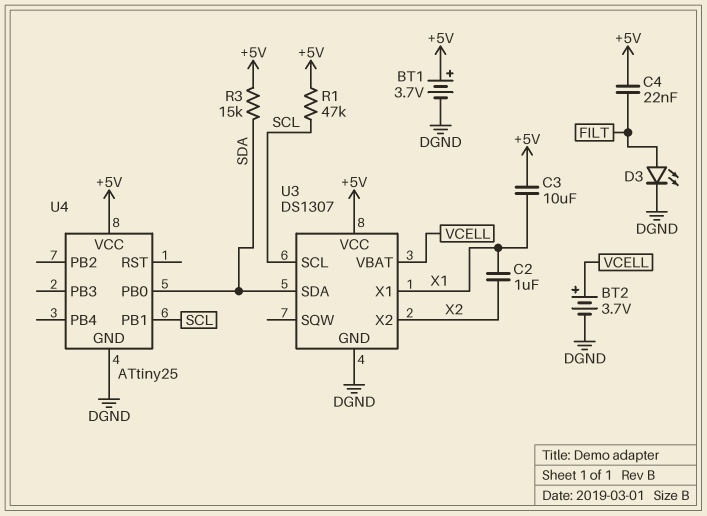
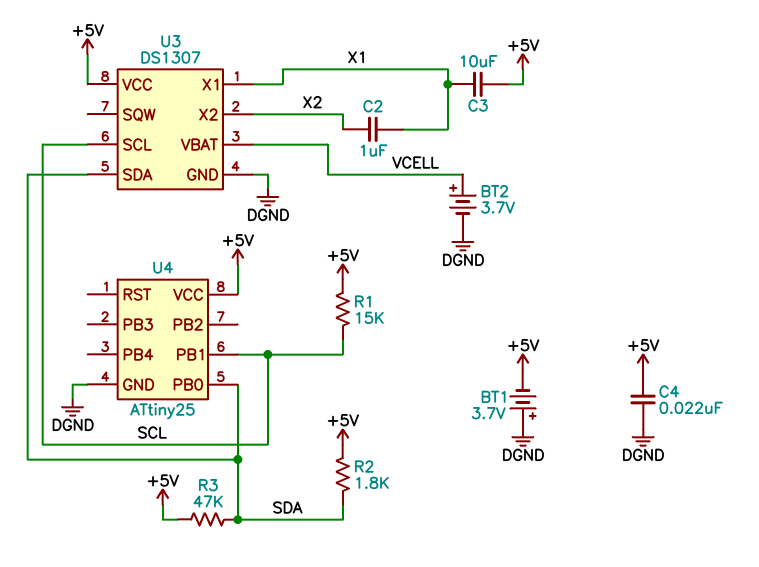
BT1: 3.7V (plus +5V, minus DGND) -> 3.7V (plus DGND, minus +5V)
C4: 22nF (+5V, FILT) -> 22nF (+5V, DGND)
D3: LED (A FILT, K DGND) -> none
R1: 47k (+5V, SCL) -> 15k (+5V, SCL)
R2: none -> 1.8k (+5V, SDA)
R3: 15k (+5V, SDA) -> 47k (+5V, SDA)

